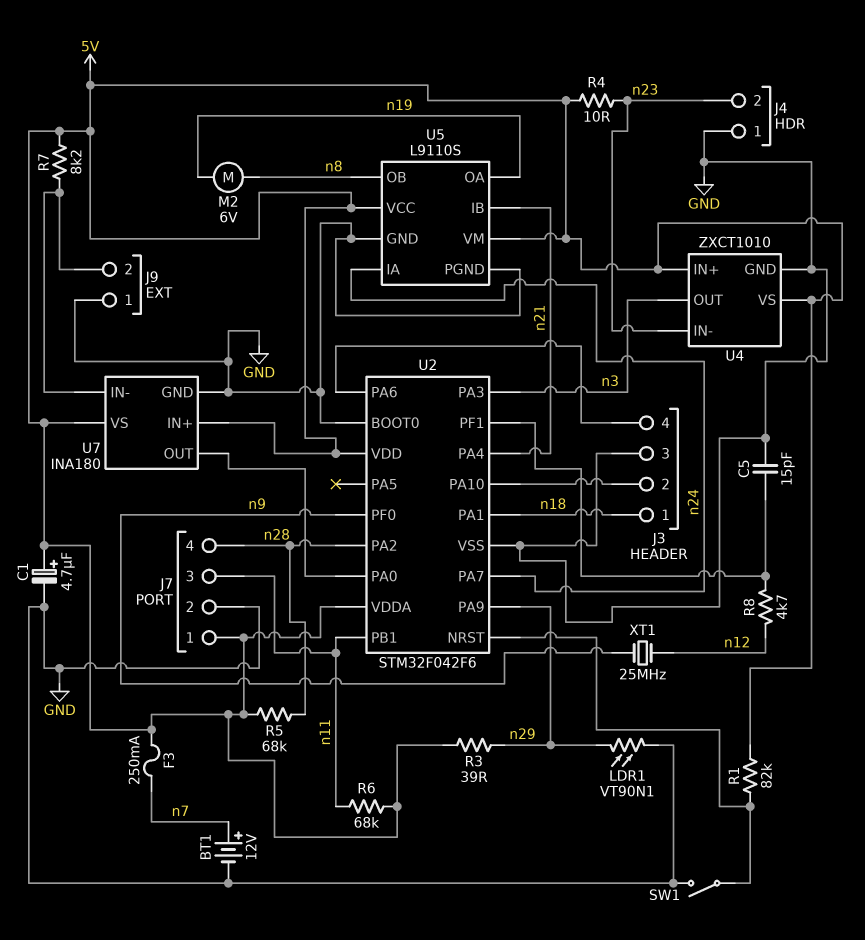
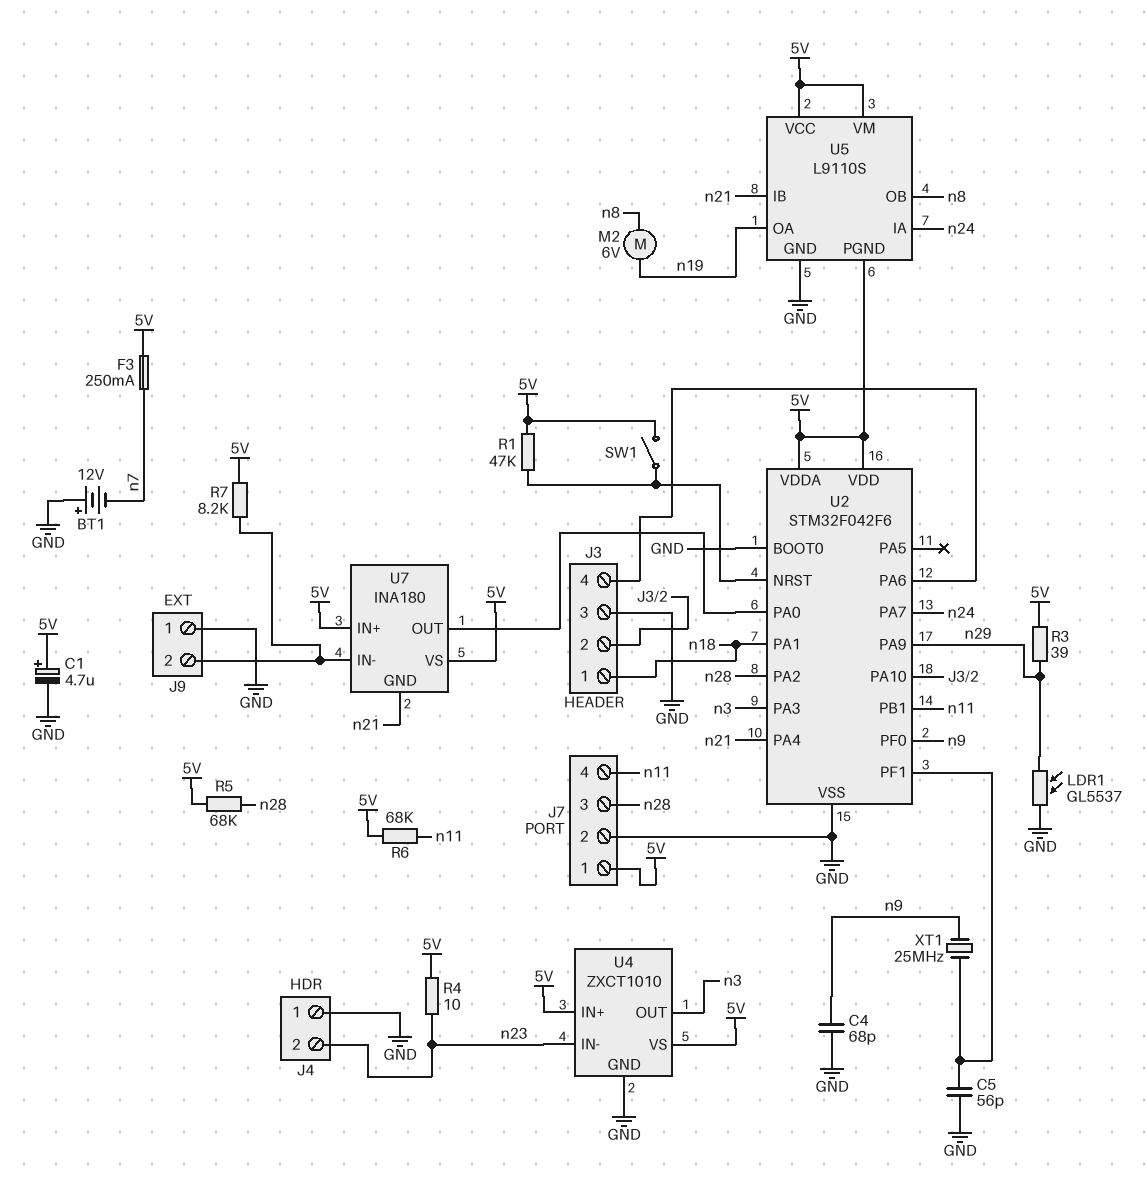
BT1: 12V (plus n7, minus GND) -> 12V (plus GND, minus n7)
C4: none -> 68pF (GND, n9)
C5: 15pF (GND, U2/PF1) -> 56pF (GND, U2/PF1)
J7 pin 3: n11 -> n28
J7 pin 4: n28 -> n11
LDR1: VT90N1 (GND, n29) -> GL5537 (GND, n29)
R1: 82k (5V, U2/NRST) -> 47k (5V, U2/NRST)
R8: 4.7k (U2/PF1, n12) -> none
SW1: switch (GND, U2/NRST) -> switch (5V, U2/NRST)
U5 pin PGND: GND -> 5V
U7 pin GND: GND -> n21
XT1: 25MHz (n9, n12) -> 25MHz (U2/PF1, n9)

